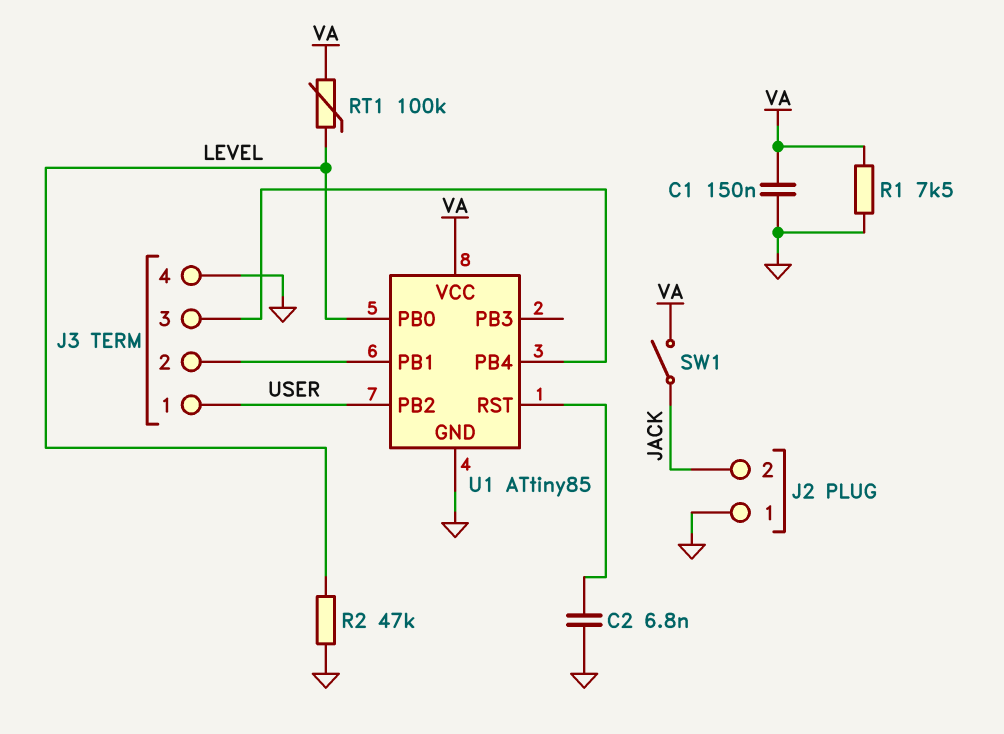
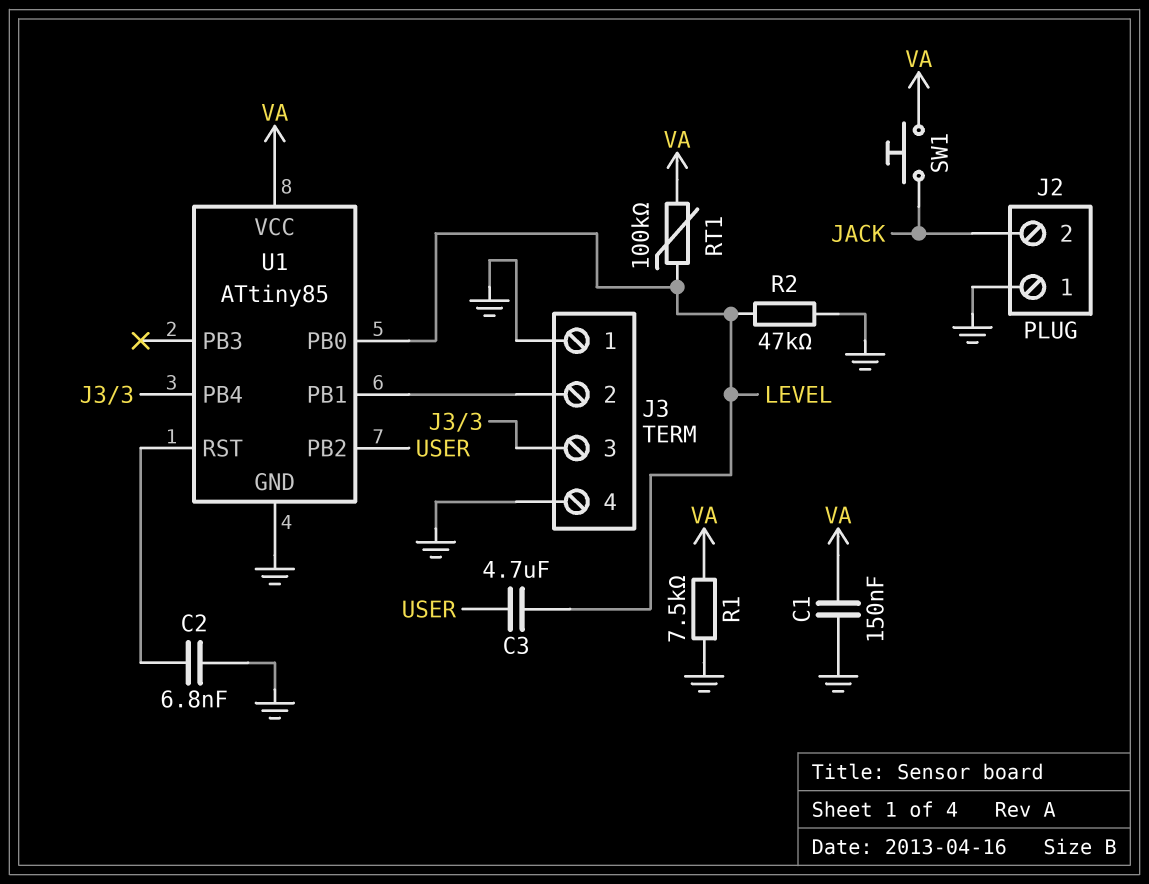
C3: none -> 4.7uF (LEVEL, USER)
J3 pin 1: USER -> GND
SW1: switch (JACK, VA) -> button (JACK, VA)

